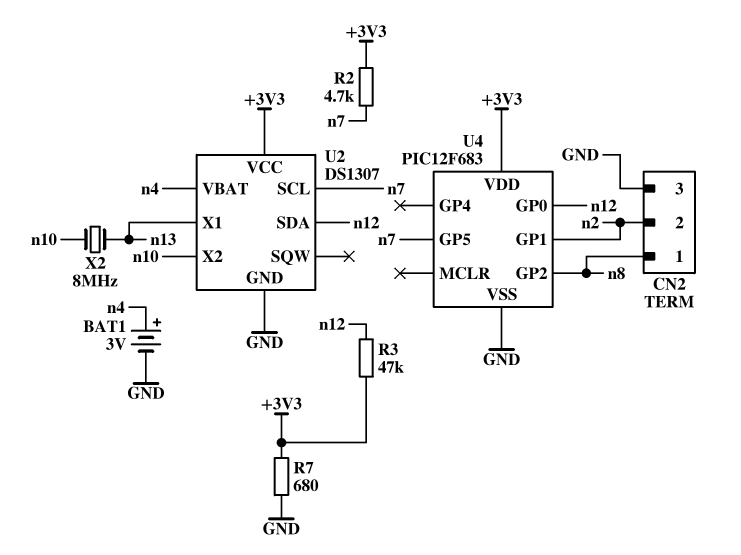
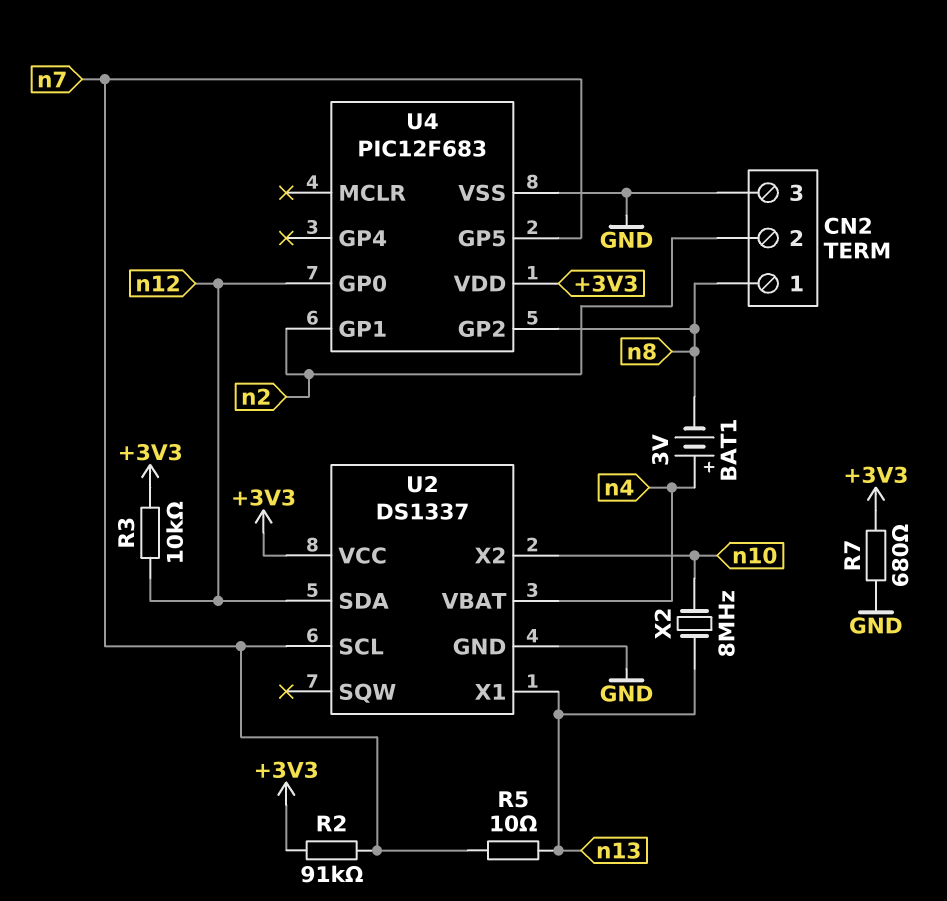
BAT1: 3V (plus n4, minus GND) -> 3V (plus n4, minus n8)
R2: 4.7k (+3V3, n7) -> 91k (+3V3, n7)
R3: 47k (+3V3, n12) -> 10k (+3V3, n12)
R5: none -> 10 (n7, n13)
U2: DS1307 -> DS1337

